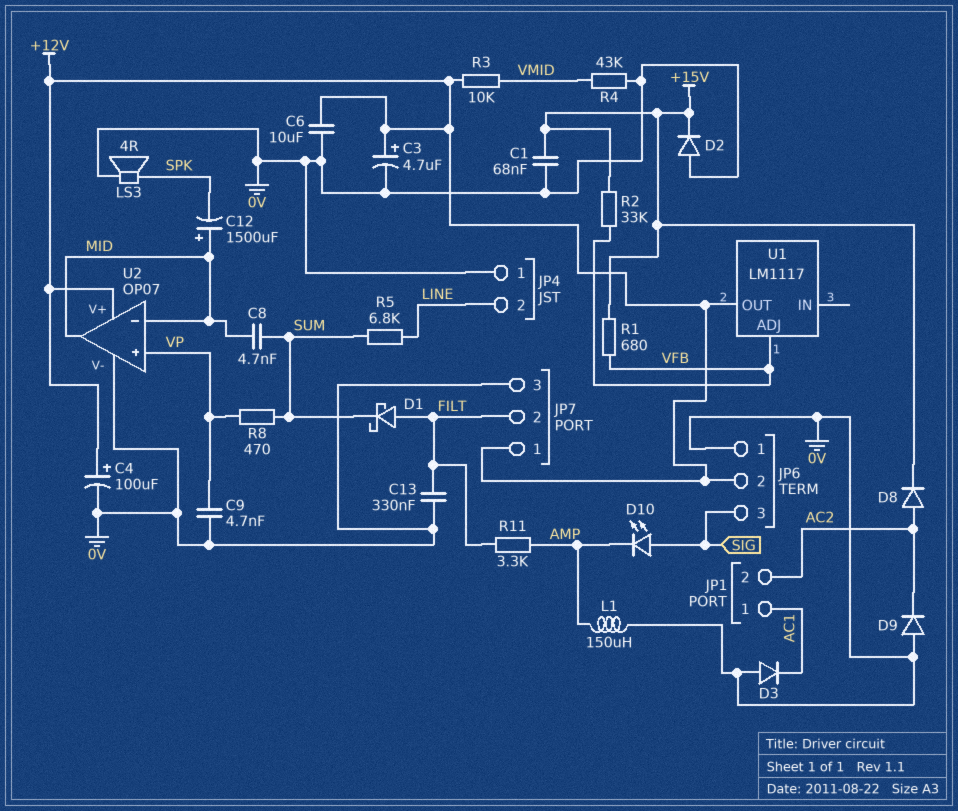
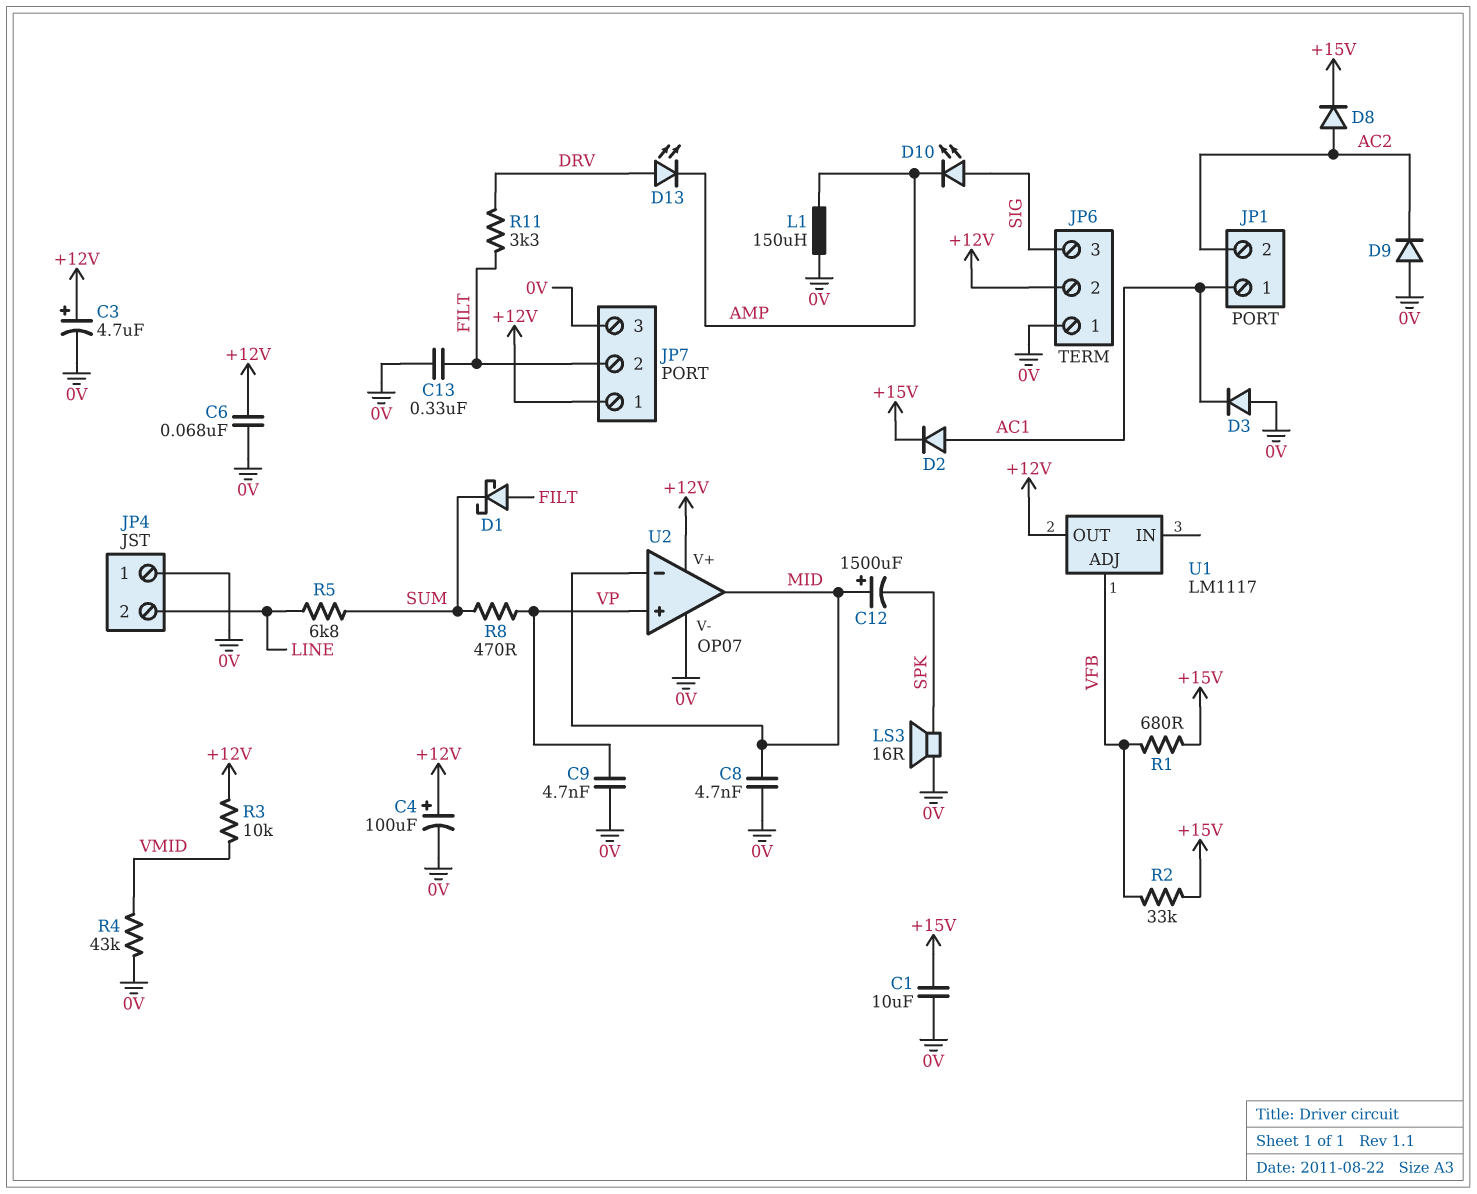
C1: 68nF (+15V, 0V) -> 10uF (+15V, 0V)
C6: 10uF (+12V, 0V) -> 68nF (+12V, 0V)
C8: 4.7nF (MID, SUM) -> 4.7nF (0V, MID)
D2: diode (A 0V, K +15V) -> diode (A AC1, K +15V)
D13: none -> LED (A DRV, K AMP)
LS3: speaker 4R (0V, SPK) -> speaker 16R (0V, SPK)
R11: 3.3k (AMP, FILT) -> 3.3k (DRV, FILT)

